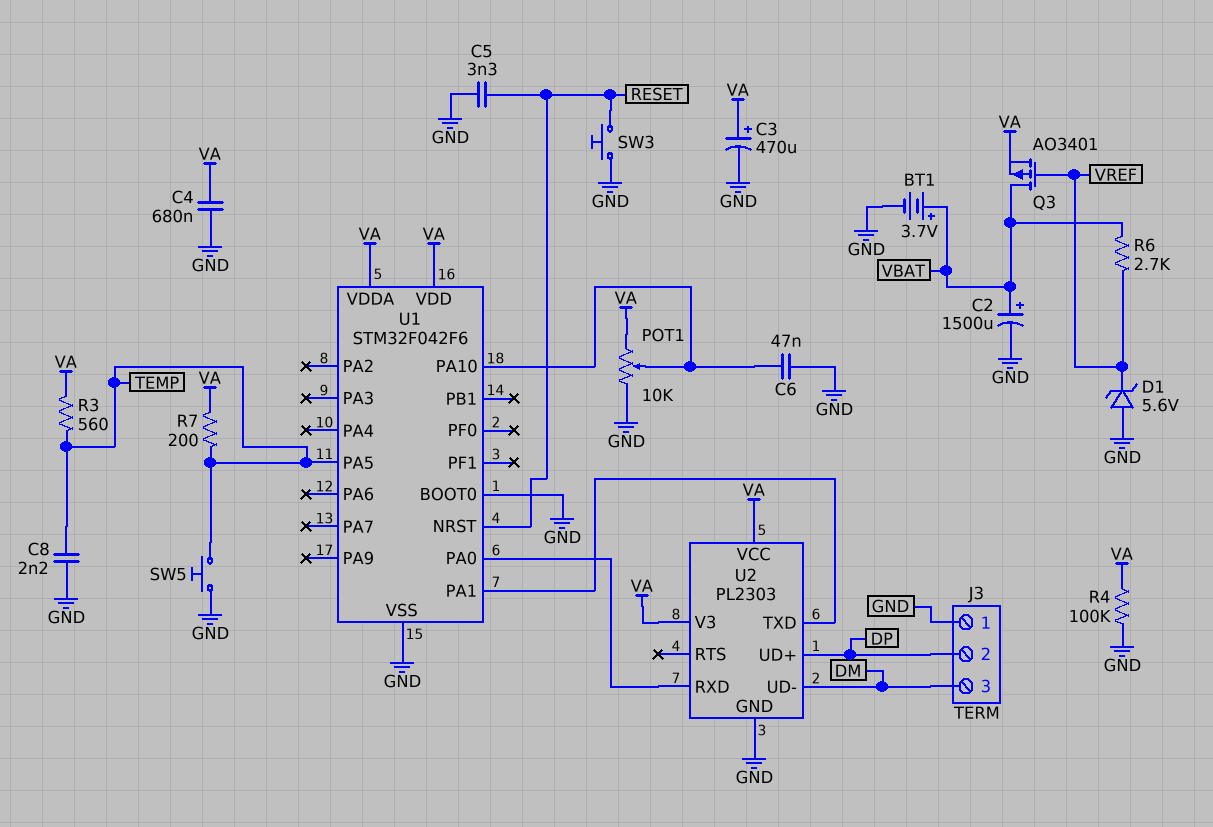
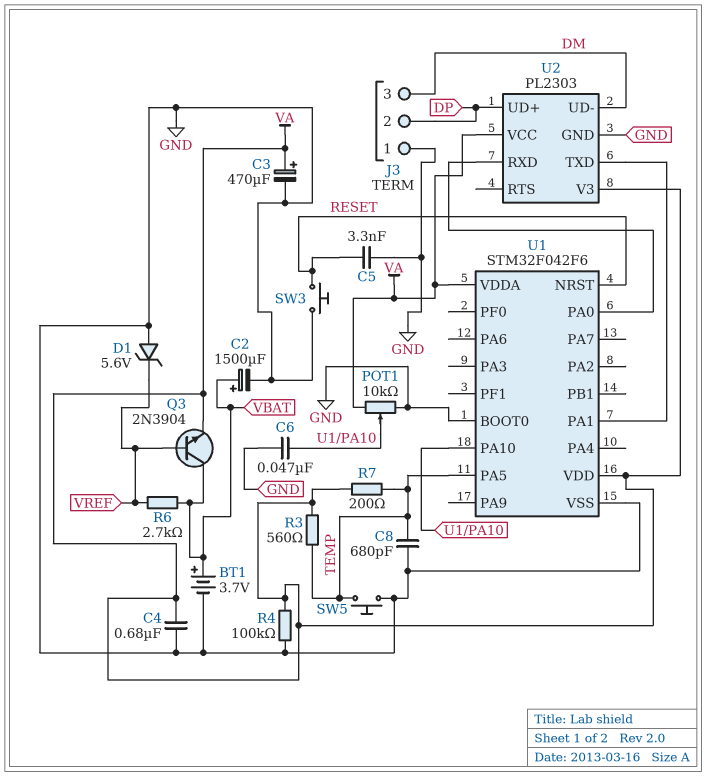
C8: 2.2nF (GND, TEMP) -> 680pF (GND, TEMP)
Q3: PMOS AO3401 (G VREF, D VBAT, S VA) -> NPN 2N3904 (B VREF, C VBAT, E VA)

